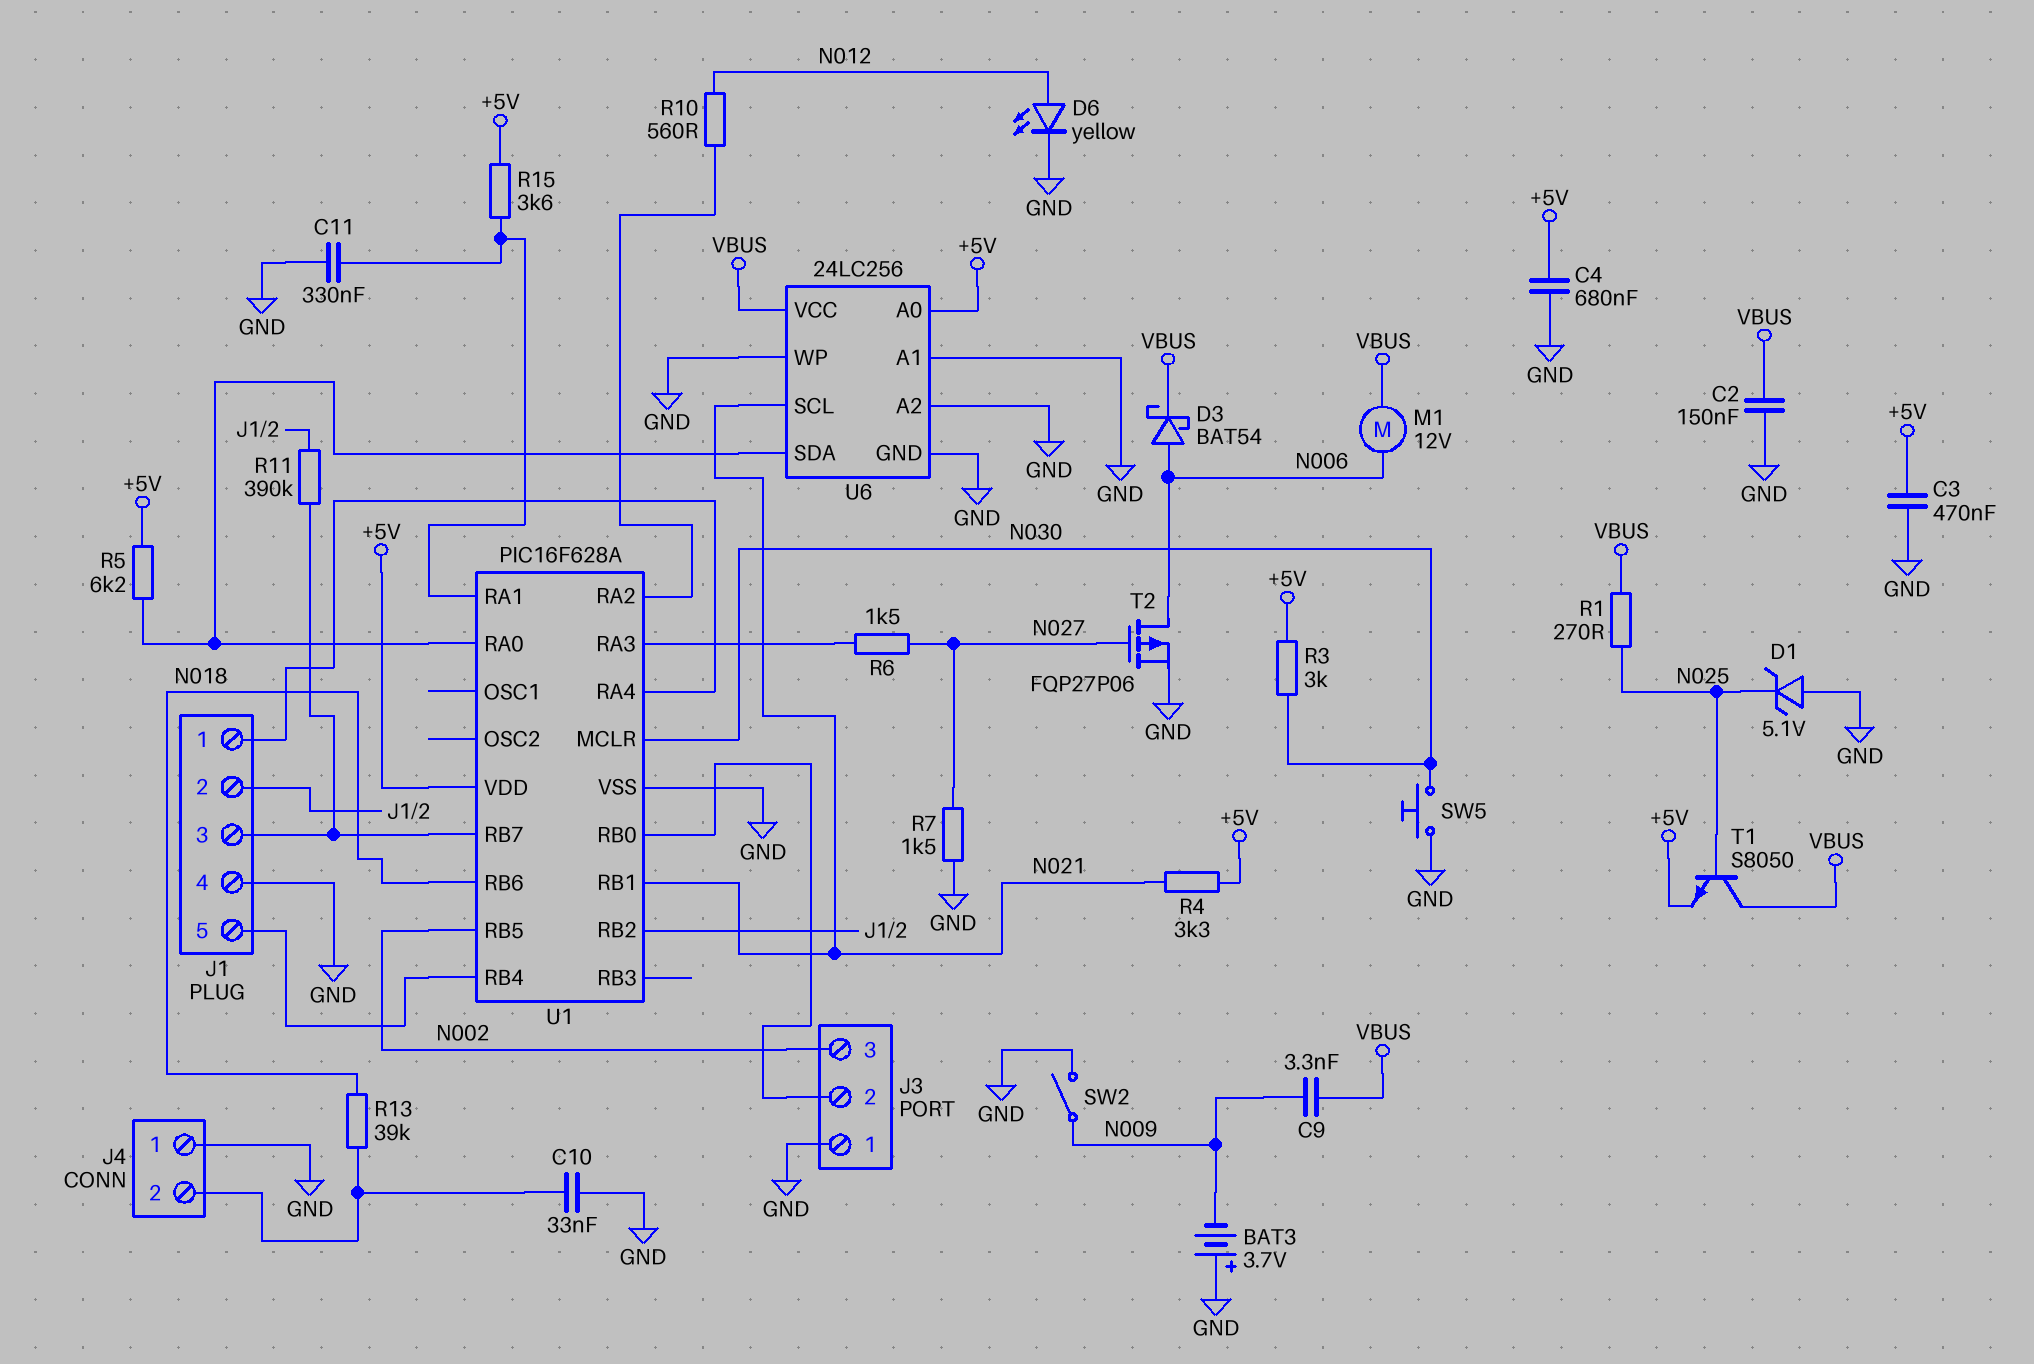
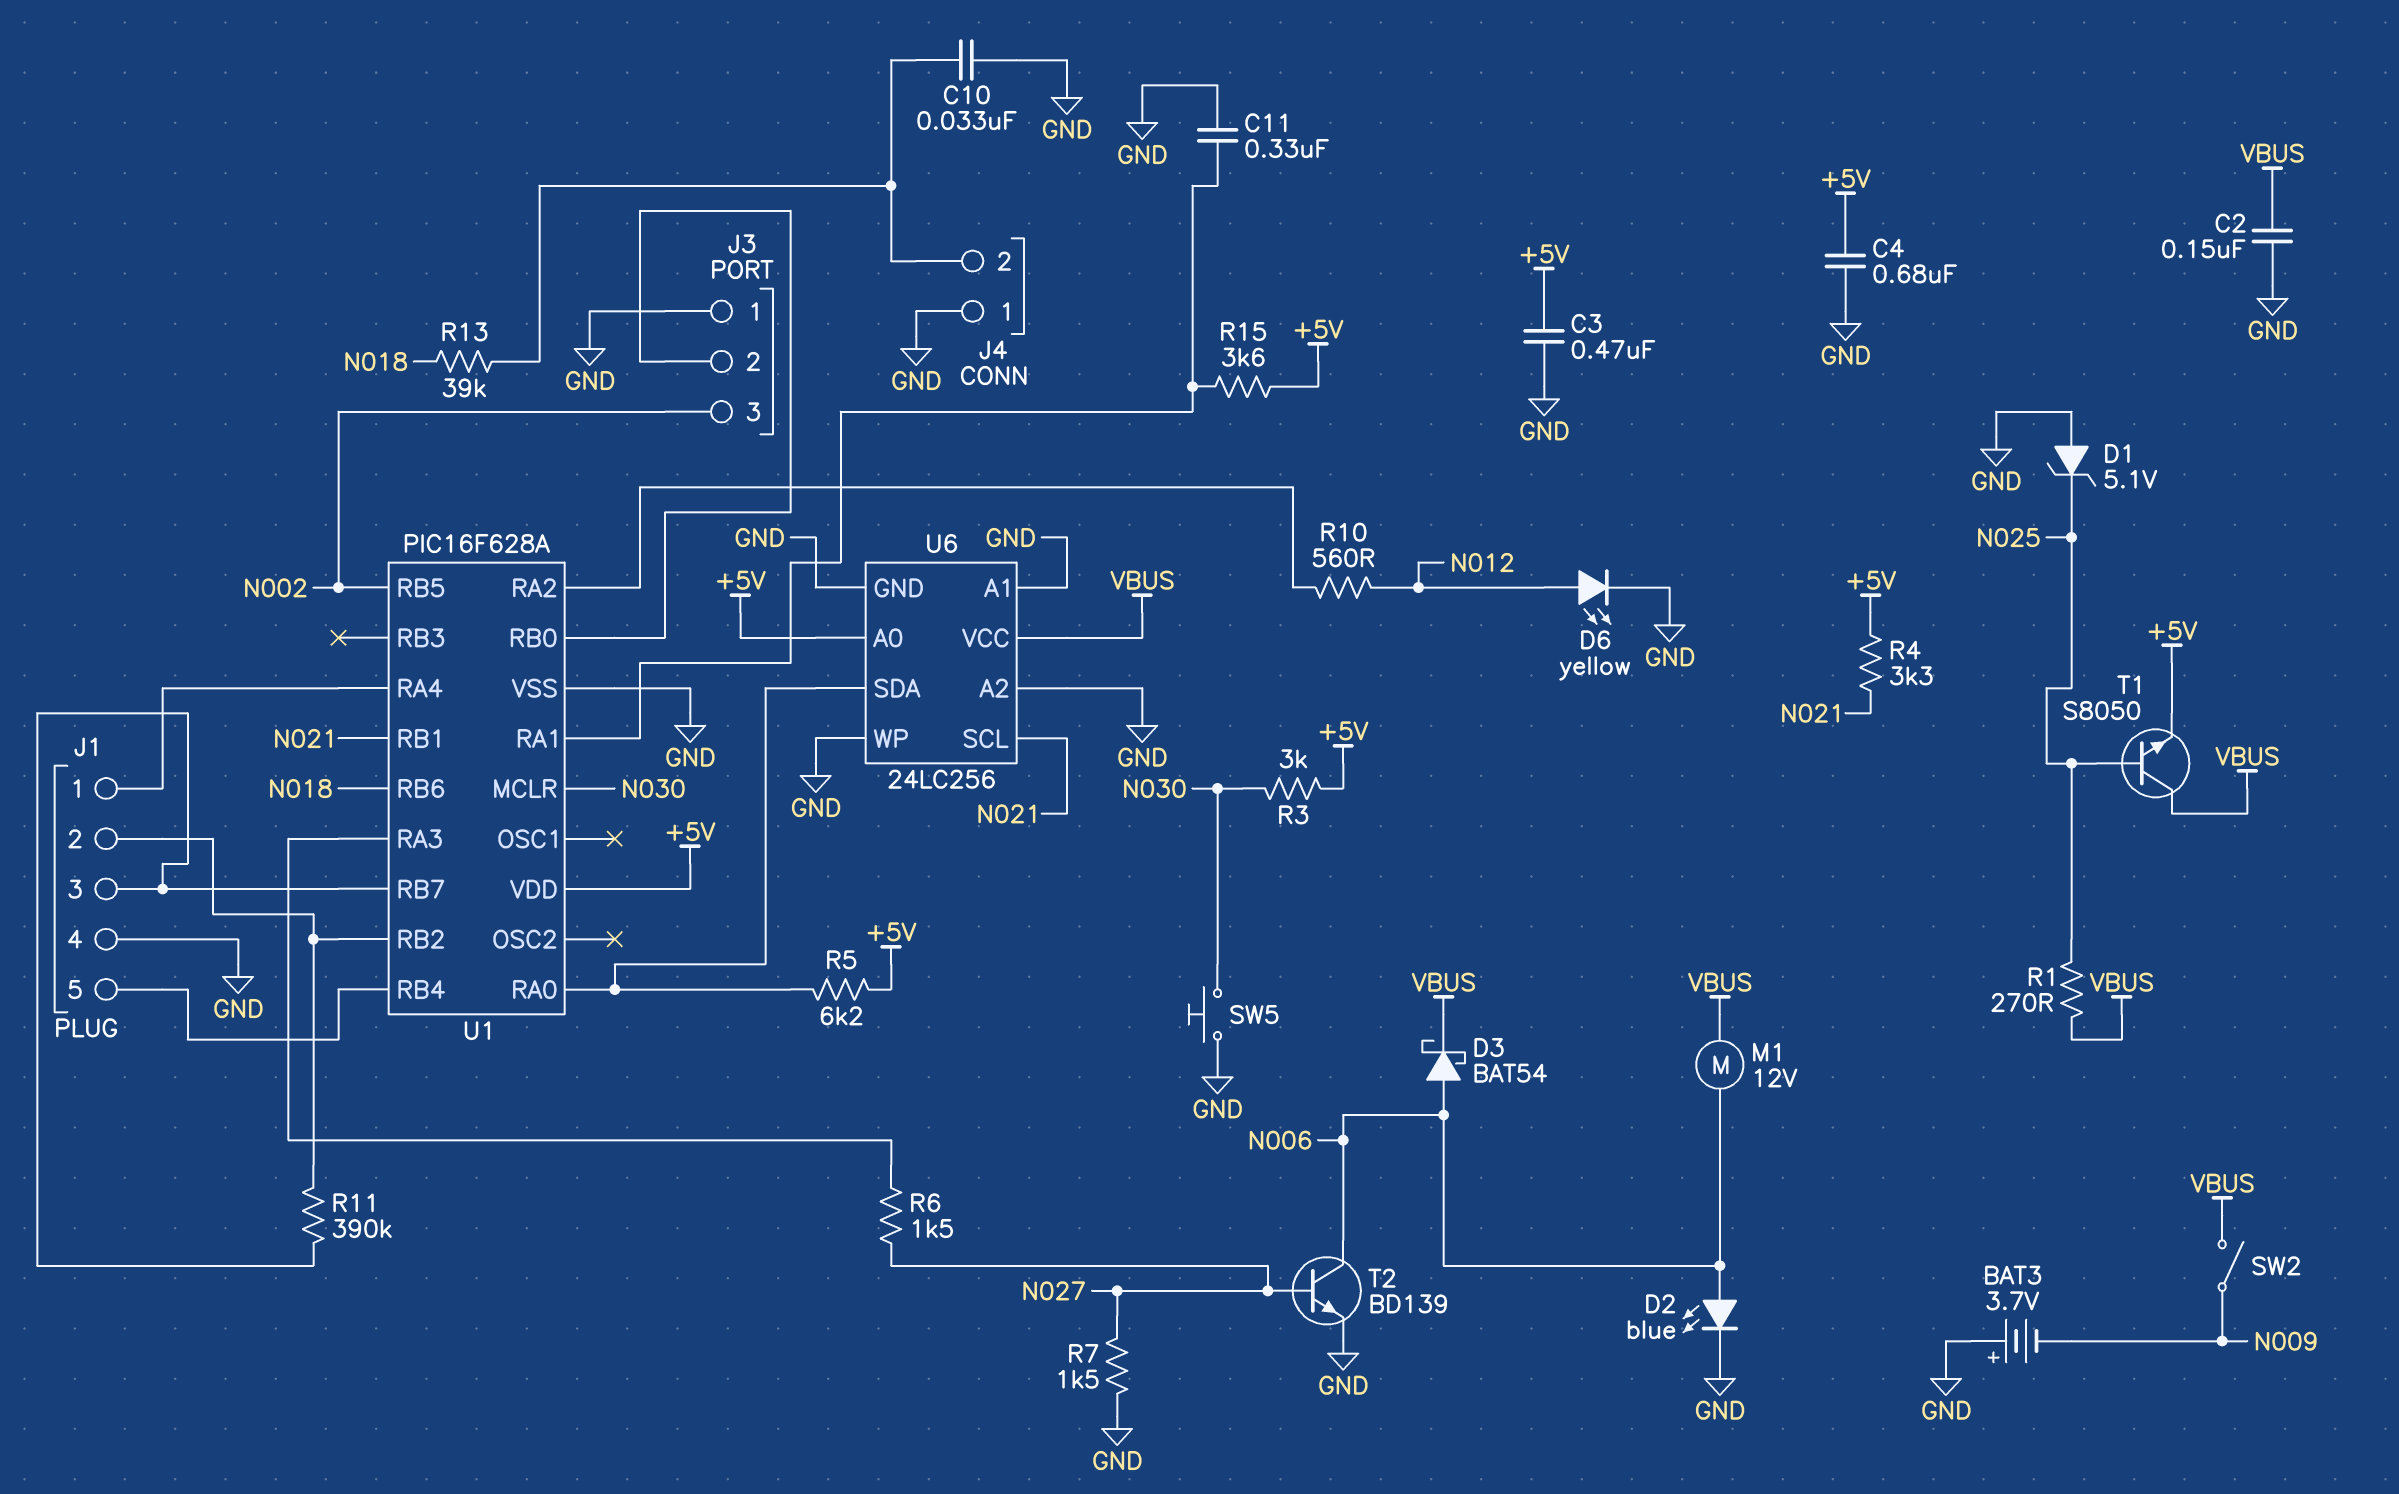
C9: 3.3nF (N009, VBUS) -> none
D2: none -> LED blue (A N006, K GND)
SW2: switch (GND, N009) -> switch (N009, VBUS)
T2: PMOS FQP27P06 (G N027, D N006, S GND) -> NPN BD139 (B N027, C N006, E GND)

